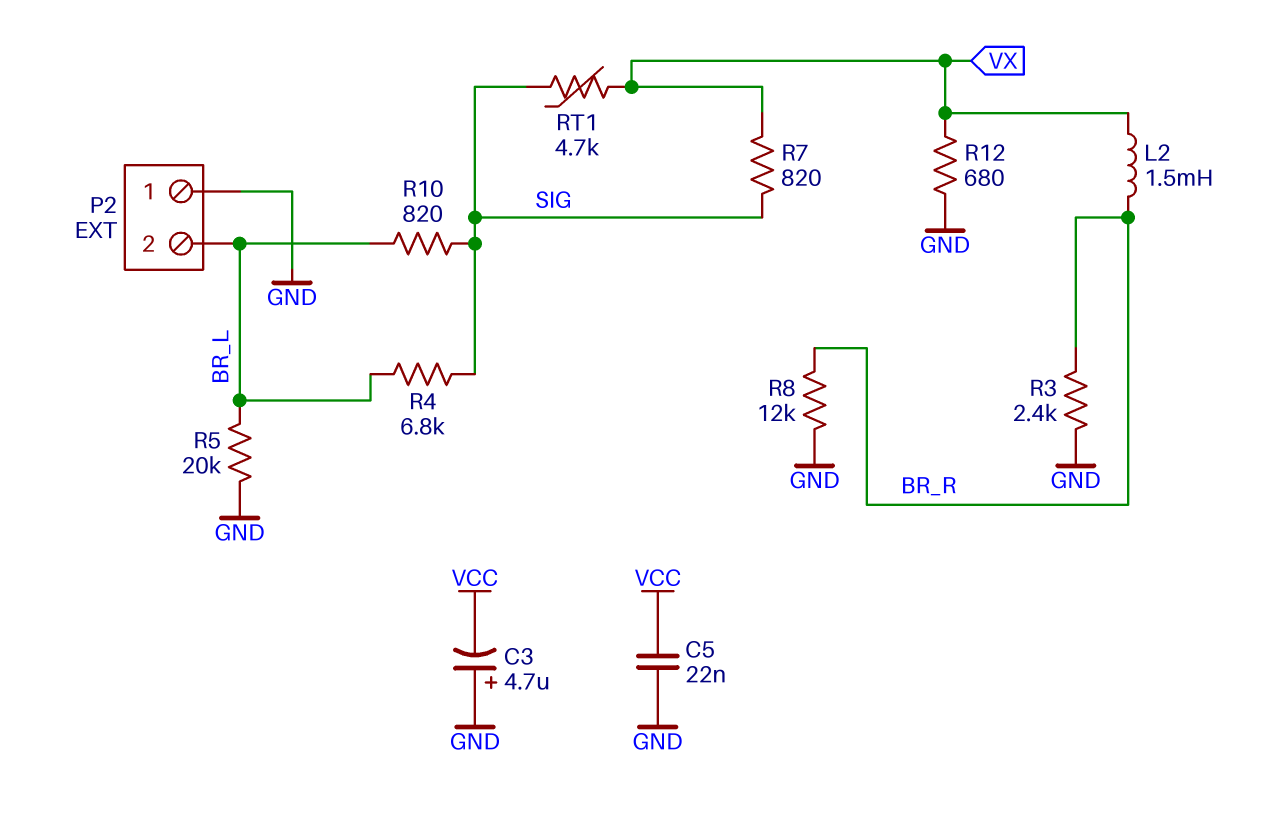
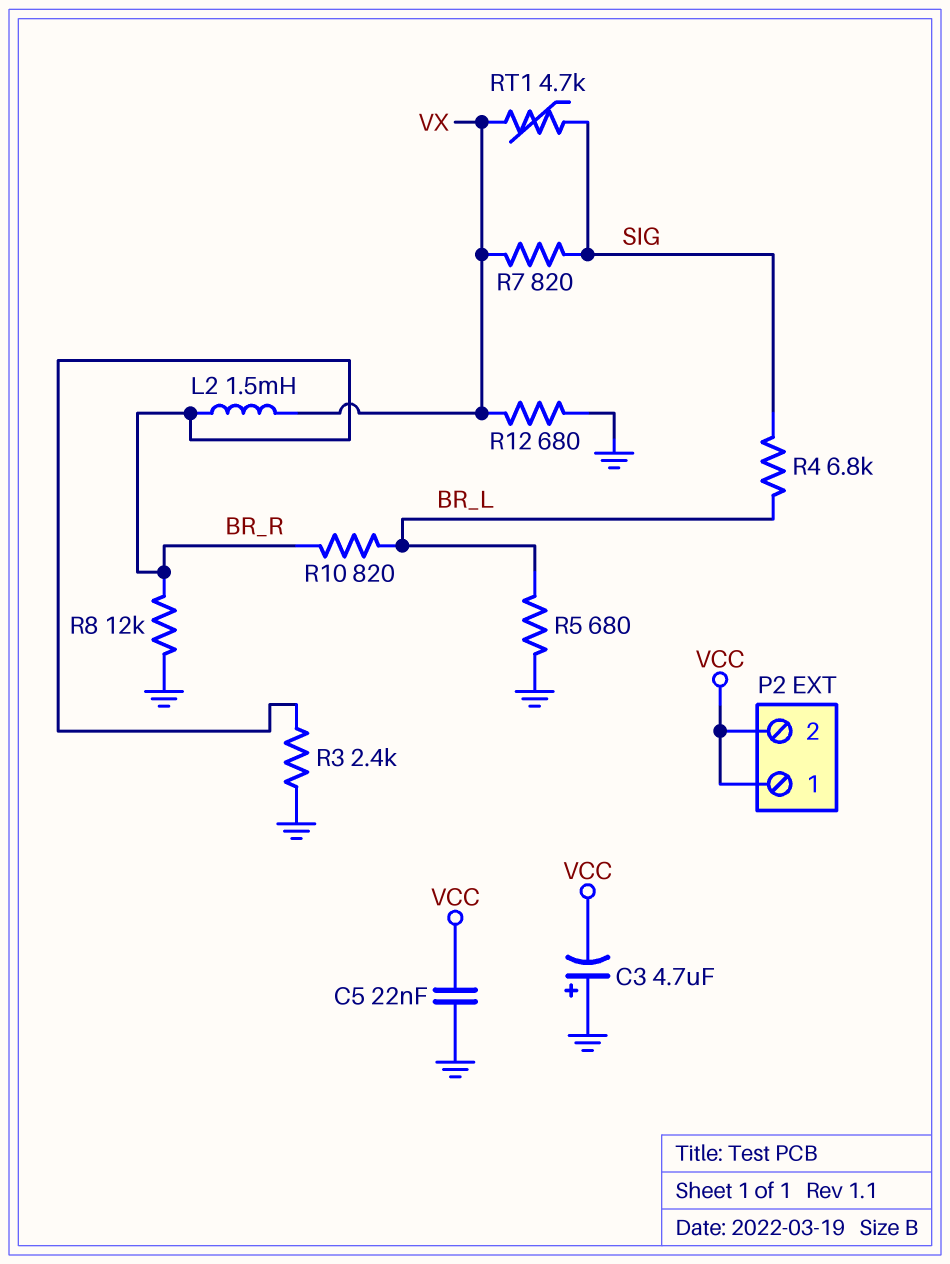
P2 pin 1: GND -> VCC
P2 pin 2: BR_L -> VCC
R5: 20k (BR_L, GND) -> 680 (BR_L, GND)
R10: 820 (BR_L, SIG) -> 820 (BR_L, BR_R)

